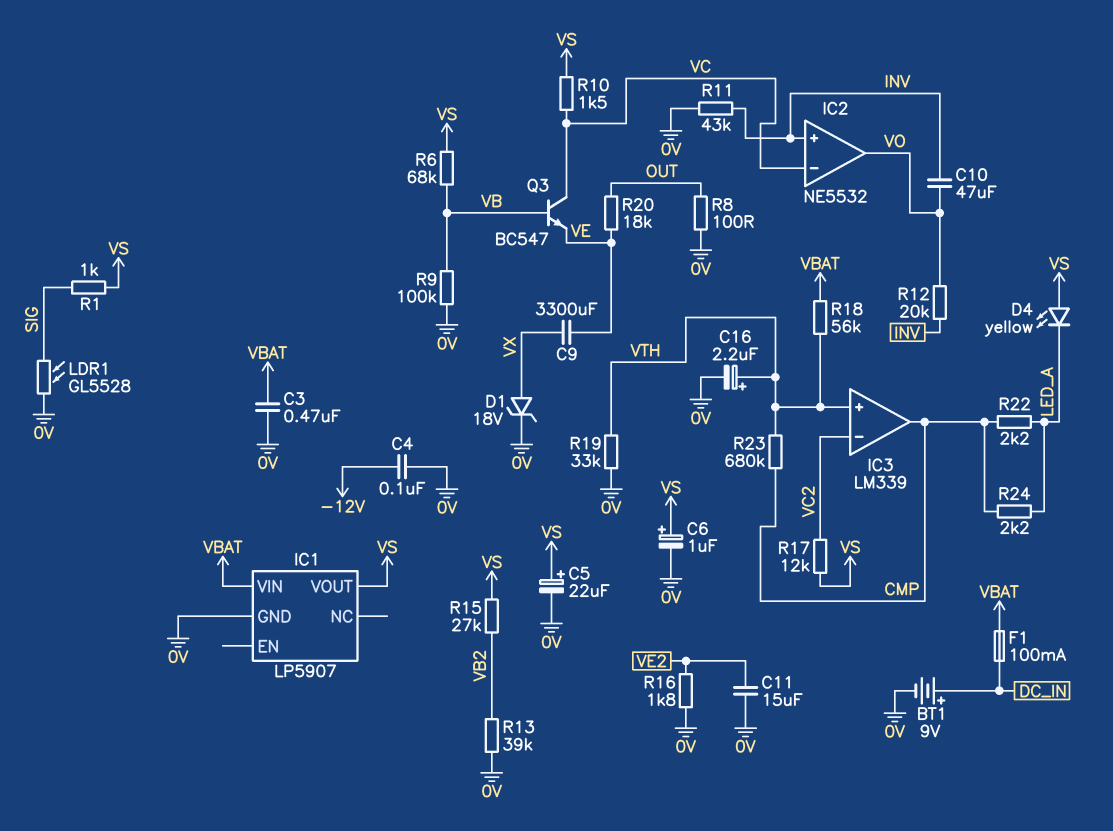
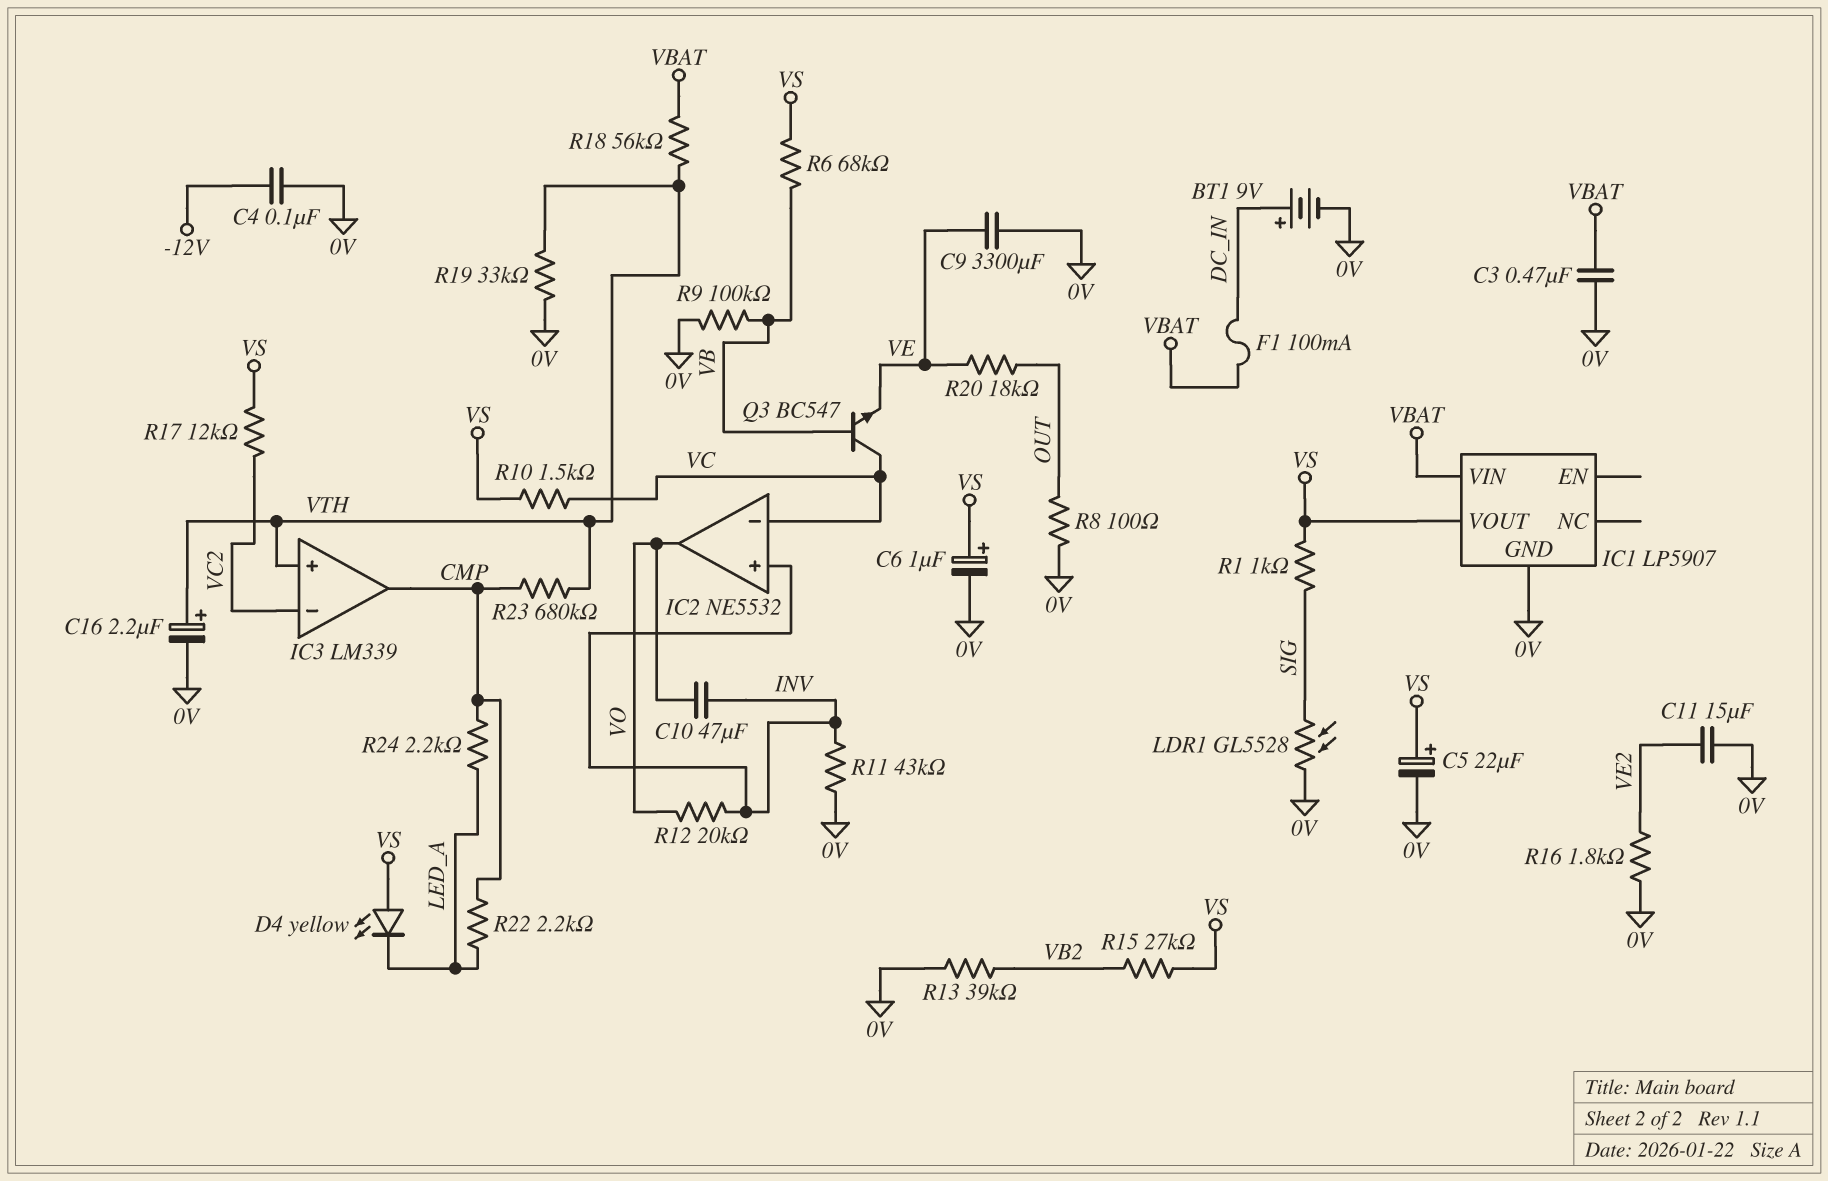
C9: 3300uF (VE, VX) -> 3300uF (0V, VE)
D1: zener 18V (A VX, K 0V) -> none

